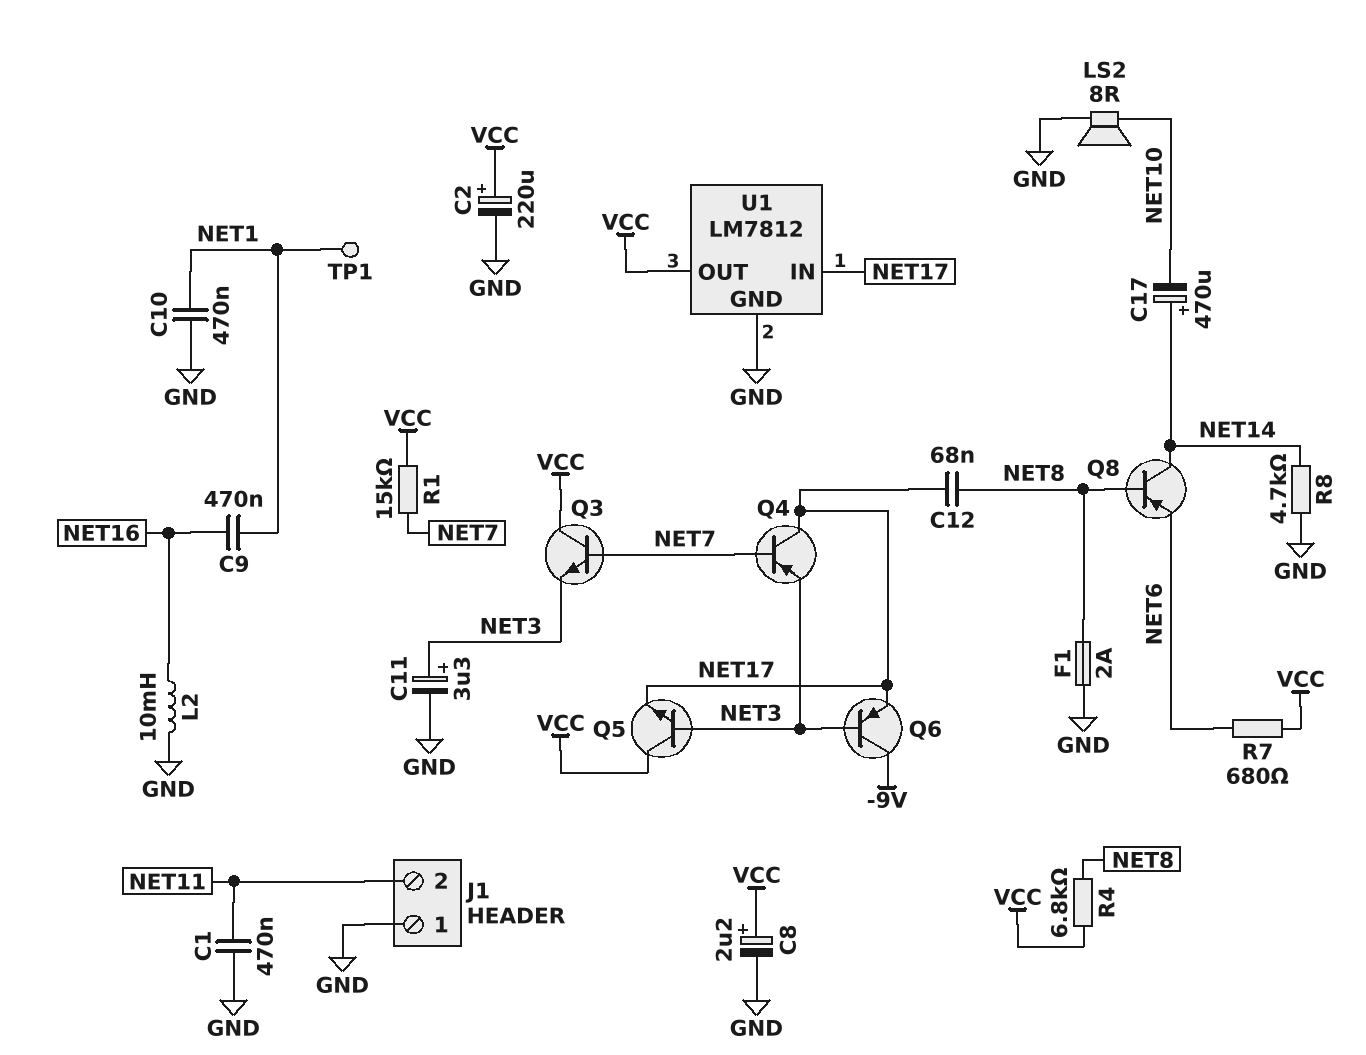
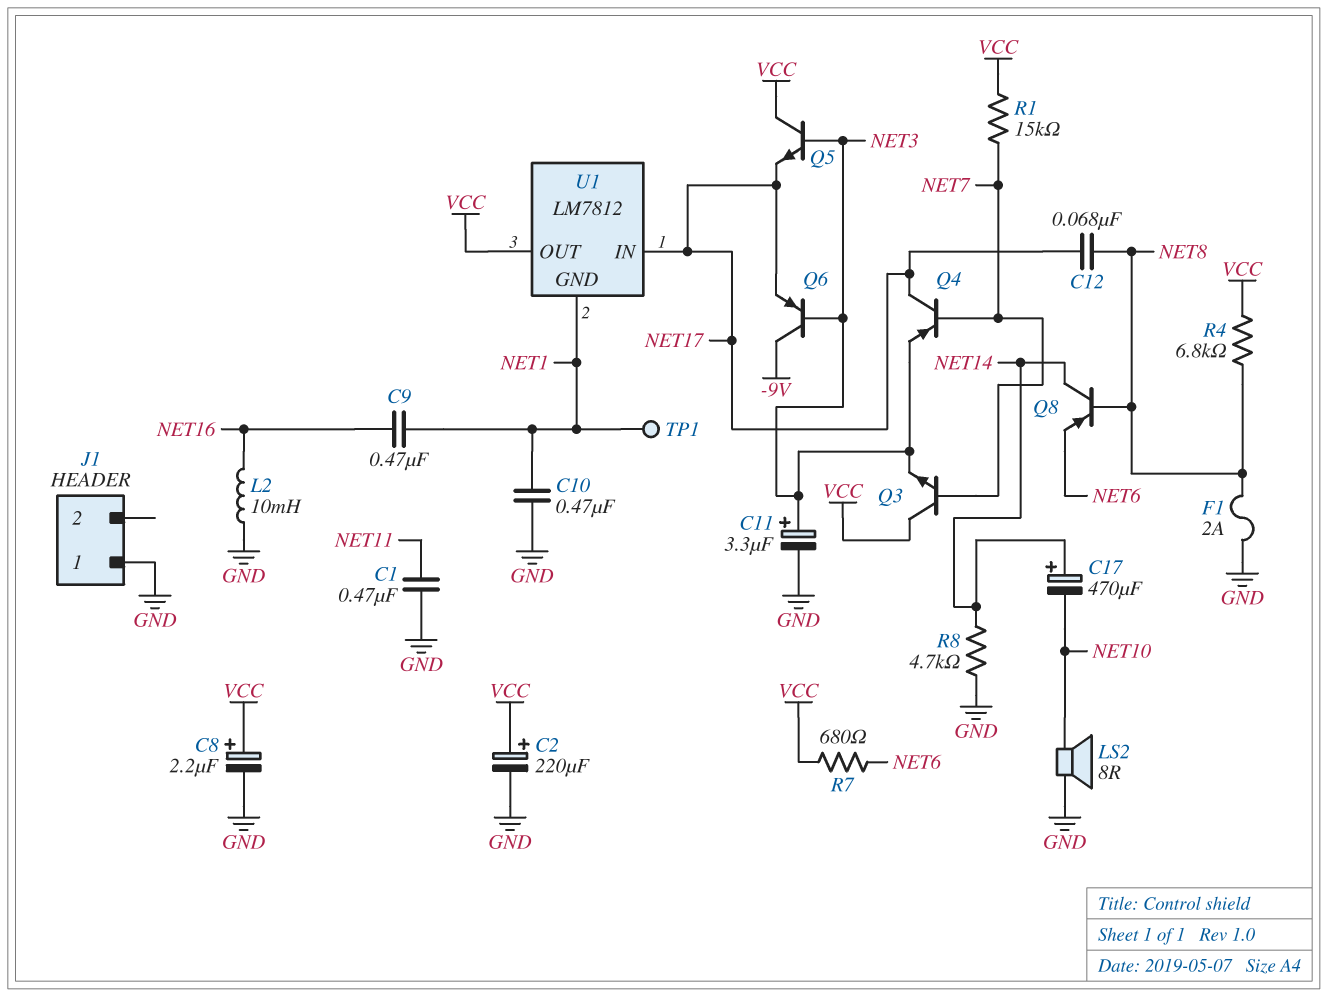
J1 pin 2: NET11 -> none
U1 pin GND: GND -> NET1

